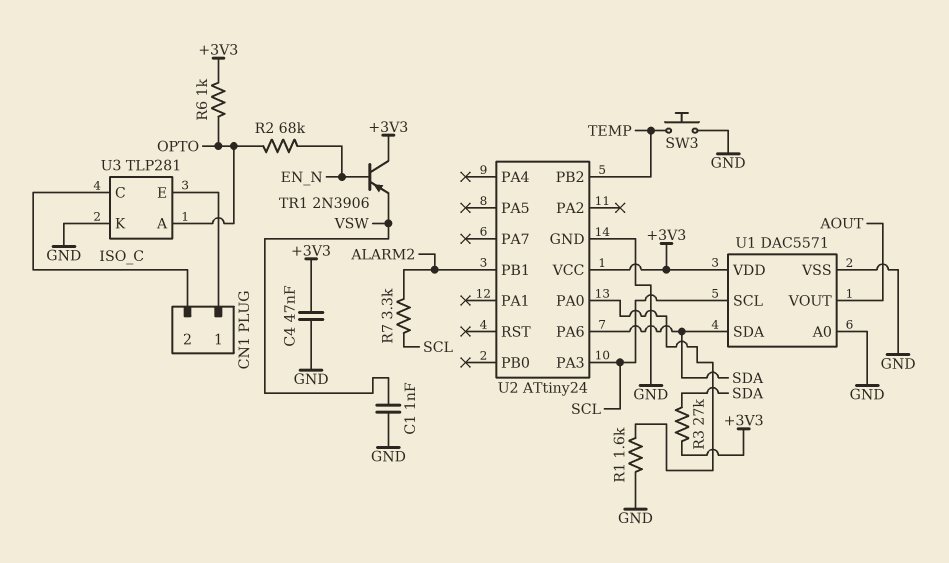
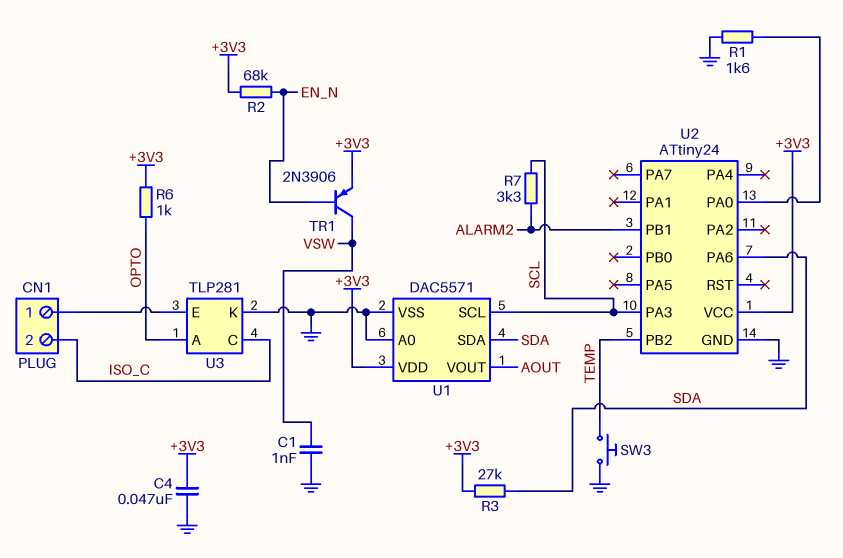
R2: 68k (EN_N, OPTO) -> 68k (+3V3, EN_N)
TR1: PNP 2N3906 (B EN_N, C +3V3, E VSW) -> PNP 2N3906 (B EN_N, C VSW, E +3V3)

